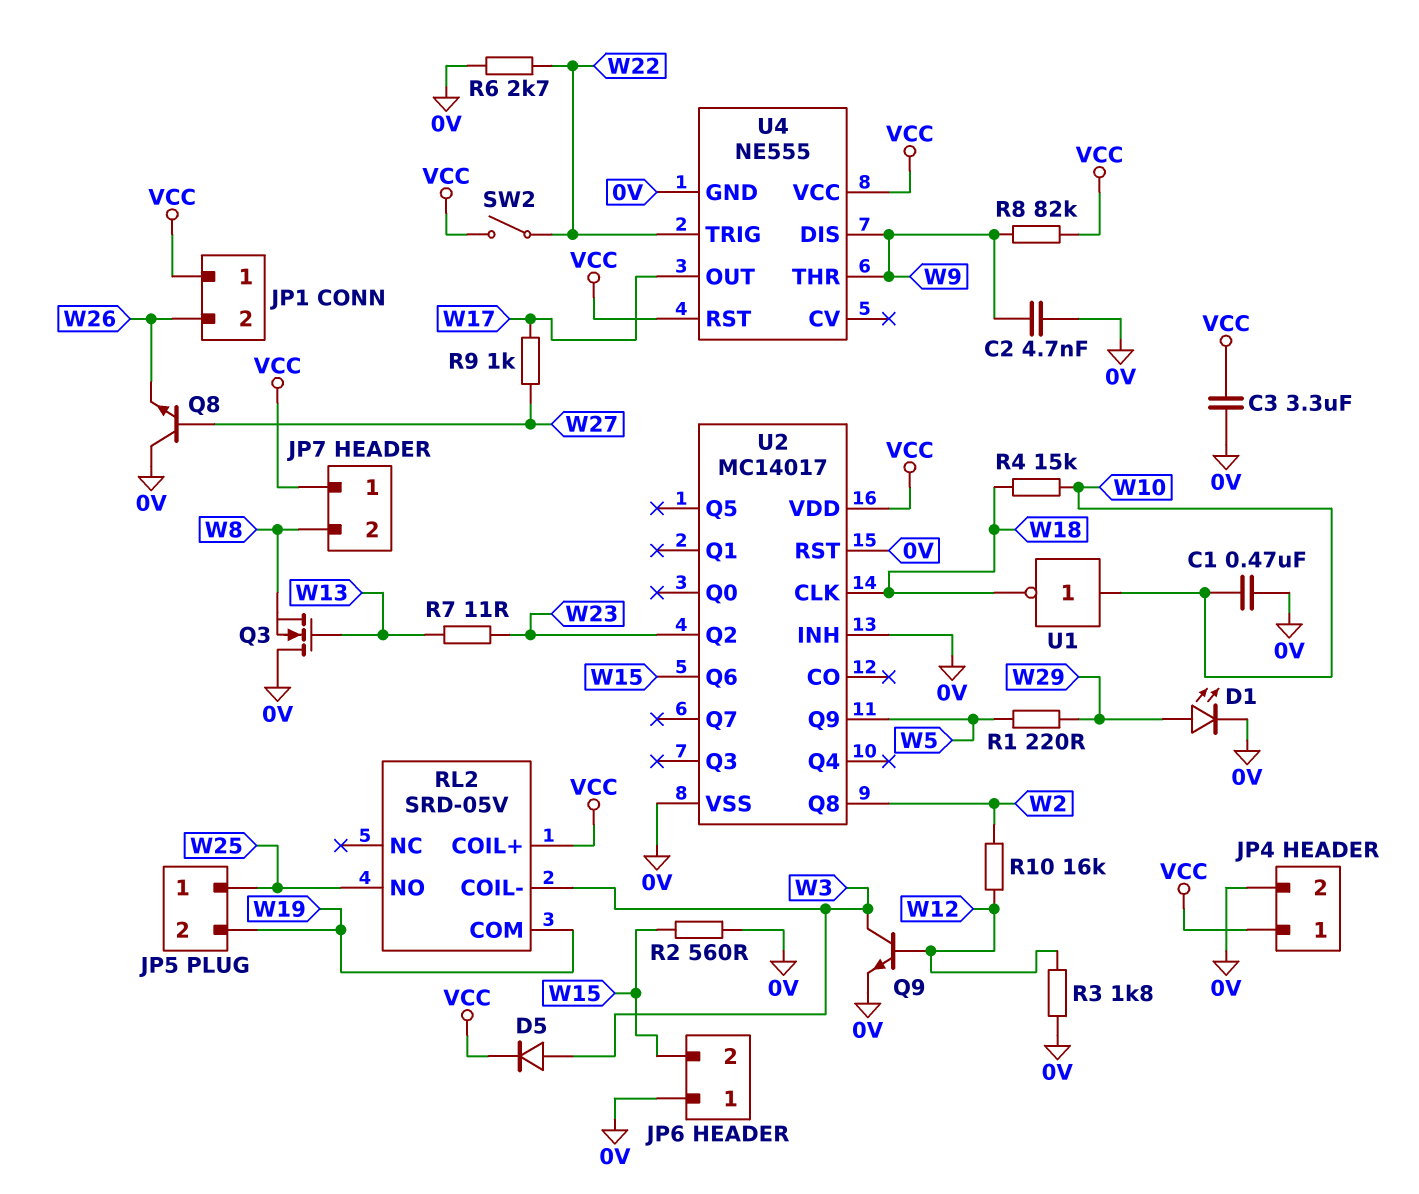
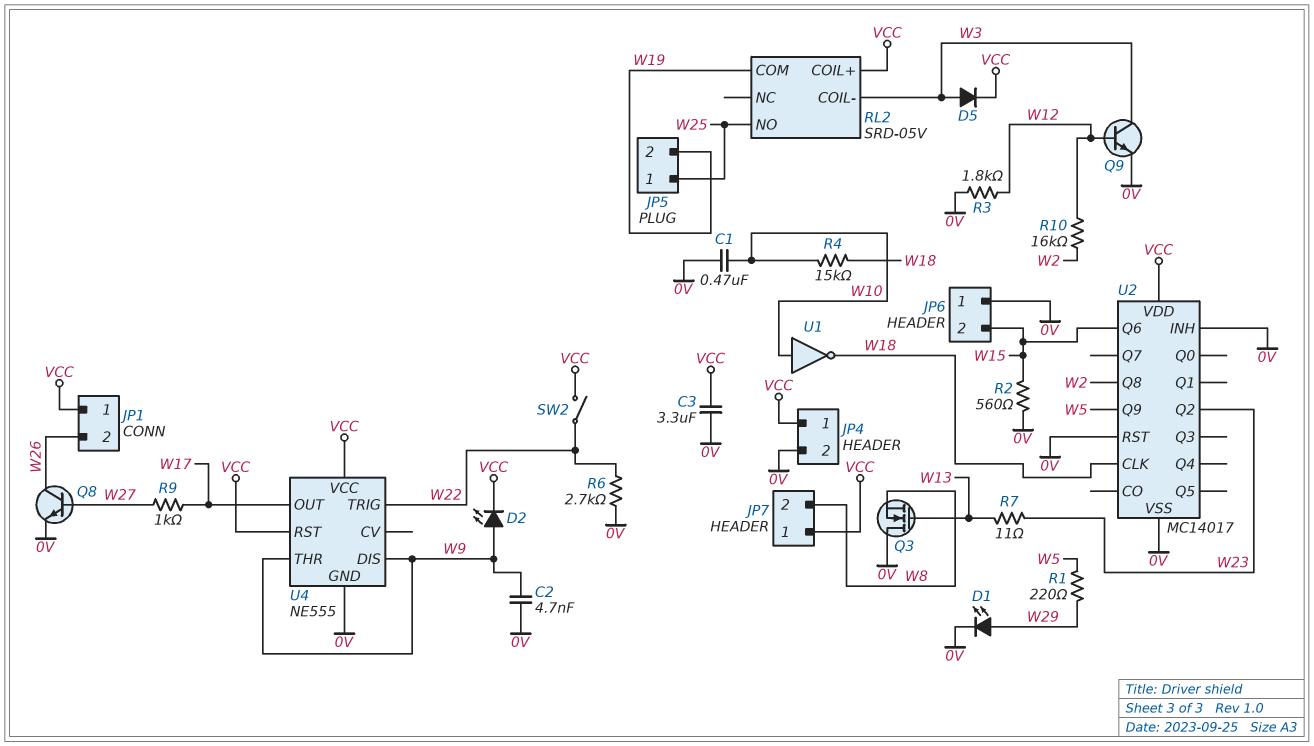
D2: none -> LED (A W9, K VCC)
Q8: NPN (B W27, C 0V, E W26) -> NPN (B W27, C W26, E 0V)
R8: 82k (VCC, W9) -> none

